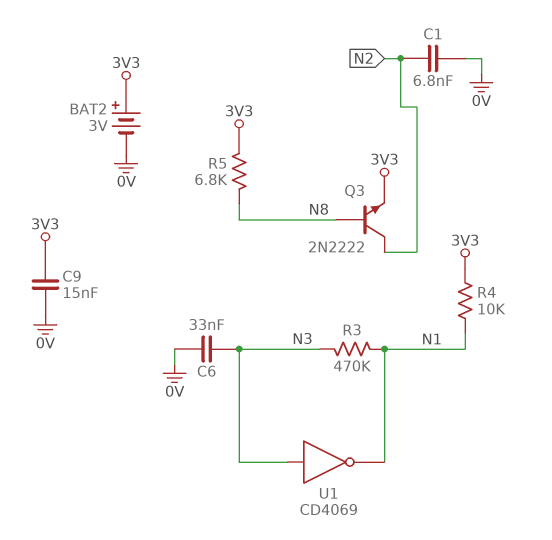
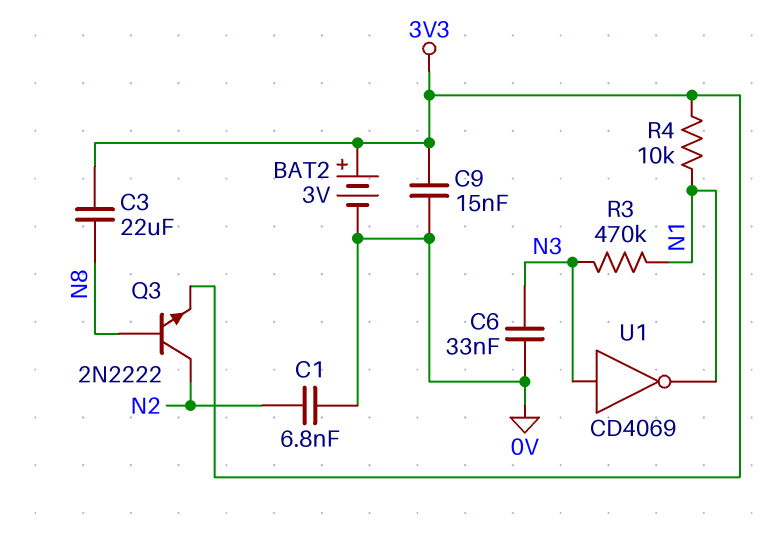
C3: none -> 22uF (3V3, N8)
R5: 6.8k (3V3, N8) -> none

